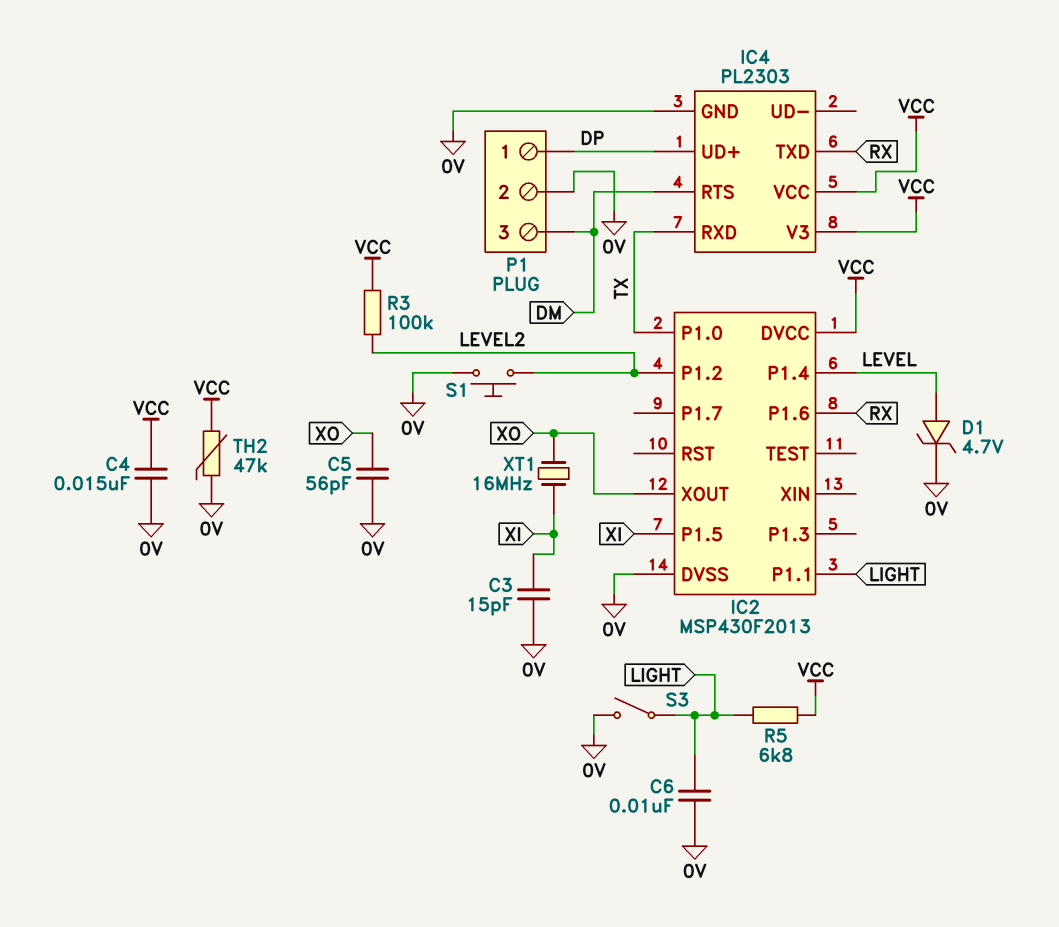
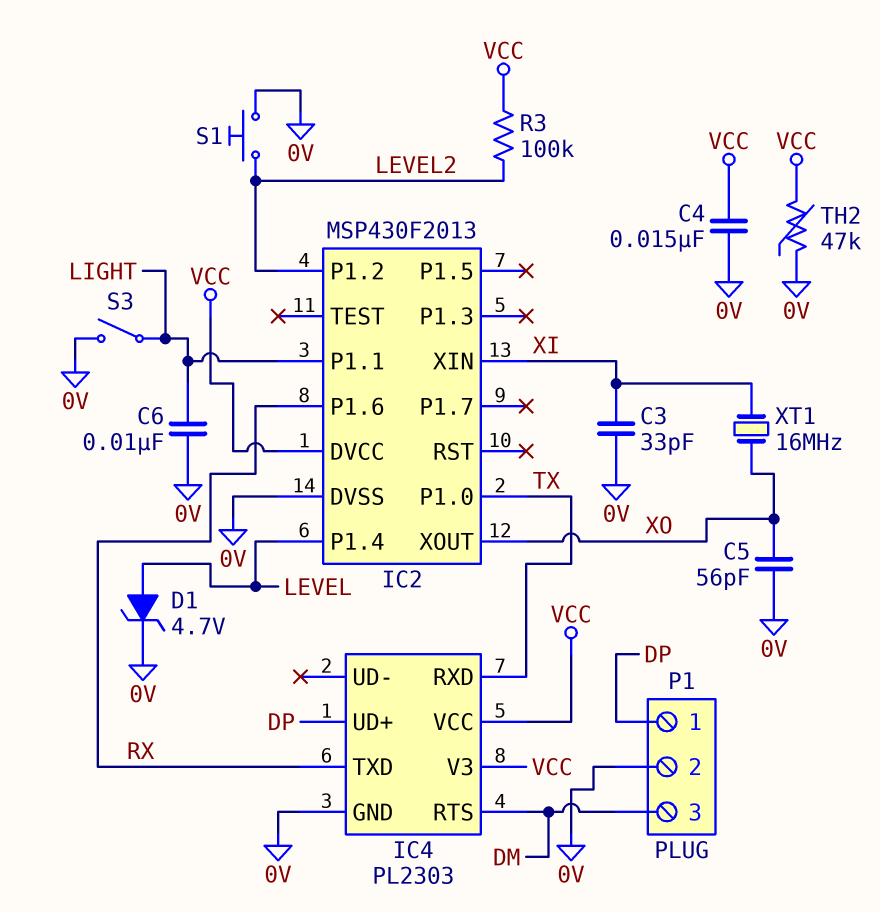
C3: 15pF (0V, XI) -> 33pF (0V, XI)
IC2 pin P1.5: XI -> none
IC2 pin XIN: none -> XI
R5: 6.8k (LIGHT, VCC) -> none

